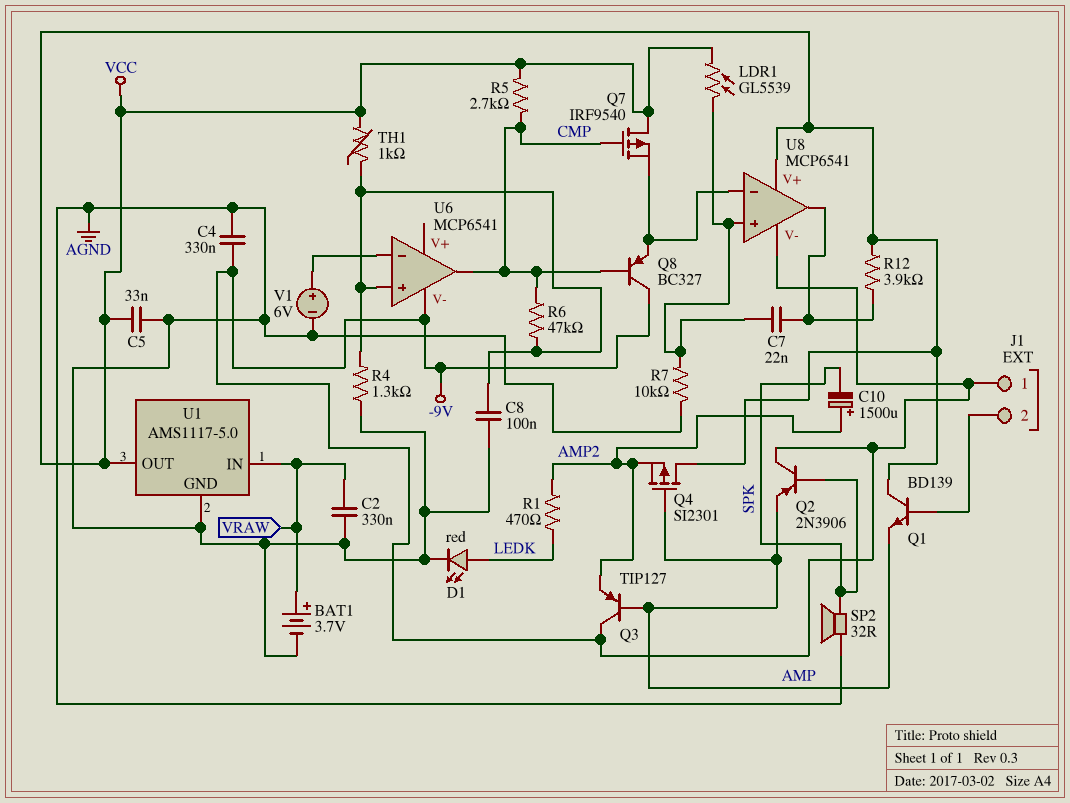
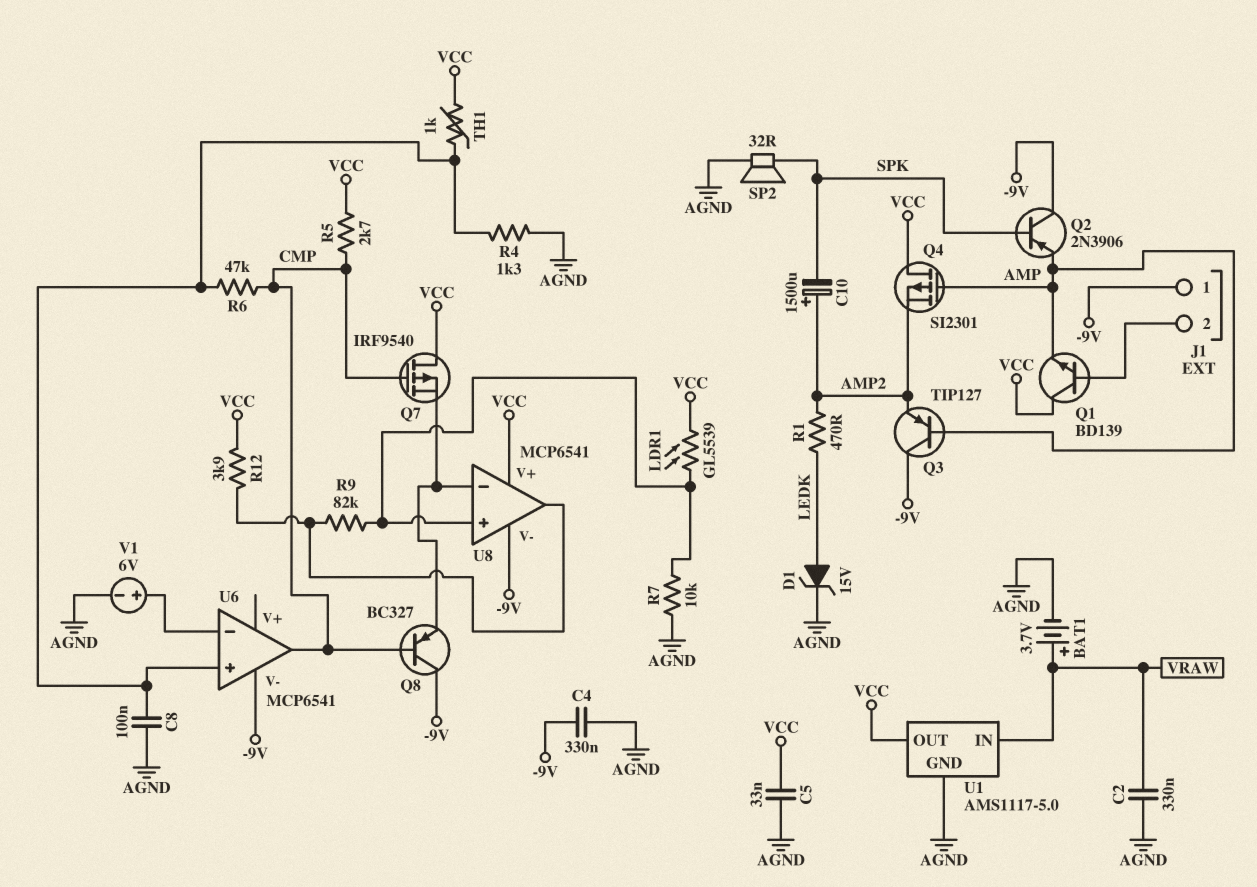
C7: 22nF (U8/in+, U8/out) -> none
D1: LED red (A LEDK, K AGND) -> zener 15V (A LEDK, K AGND)
R9: none -> 82k (U8/in+, U8/out)

